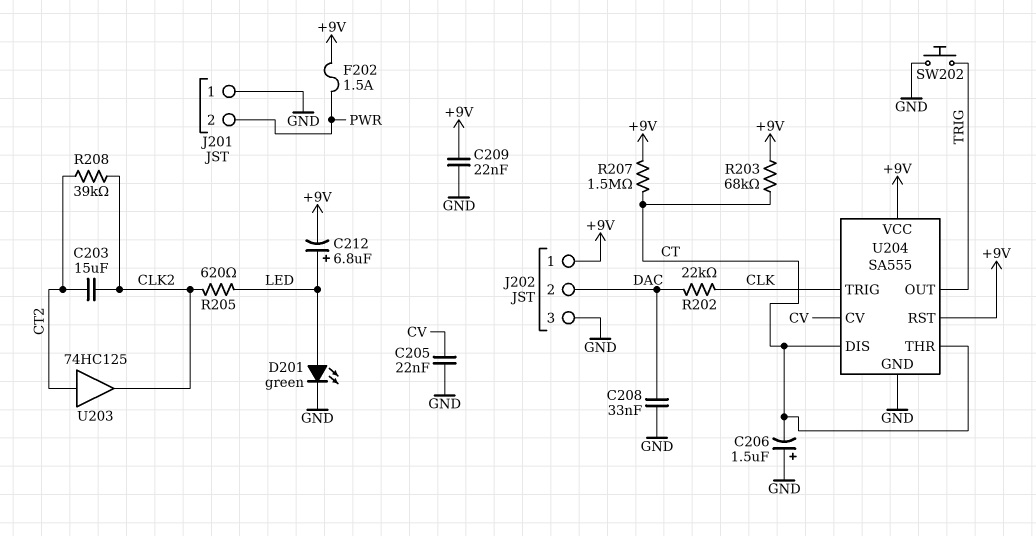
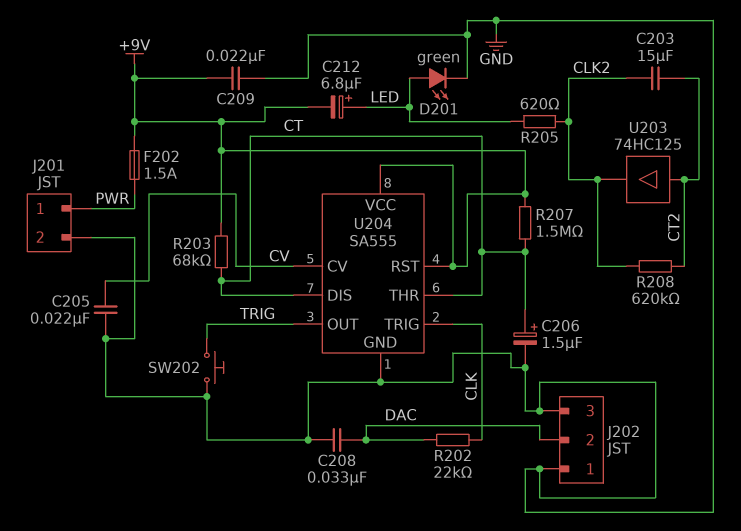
C206: 1.5uF (plus GND, minus CT) -> 1.5uF (plus CT, minus GND)
J201 pin 1: GND -> PWR
J201 pin 2: PWR -> GND
J202 pin 1: +9V -> GND
R208: 39k (CLK2, CT2) -> 620k (CLK2, CT2)

